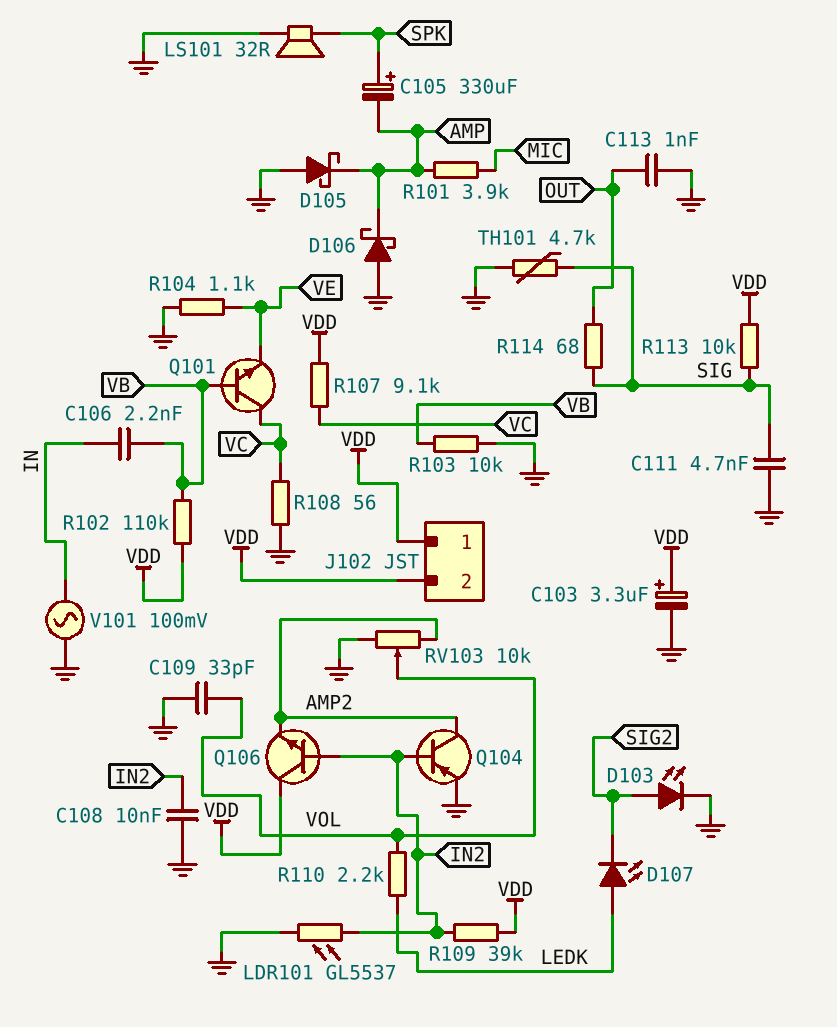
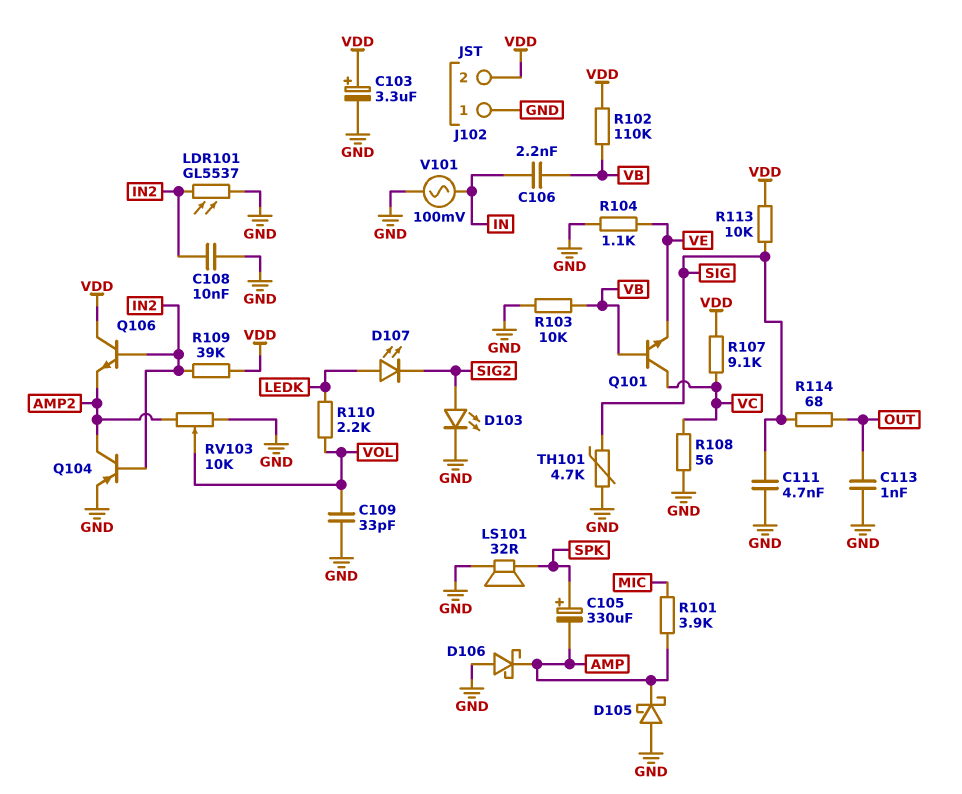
J102 pin 1: VDD -> GND

